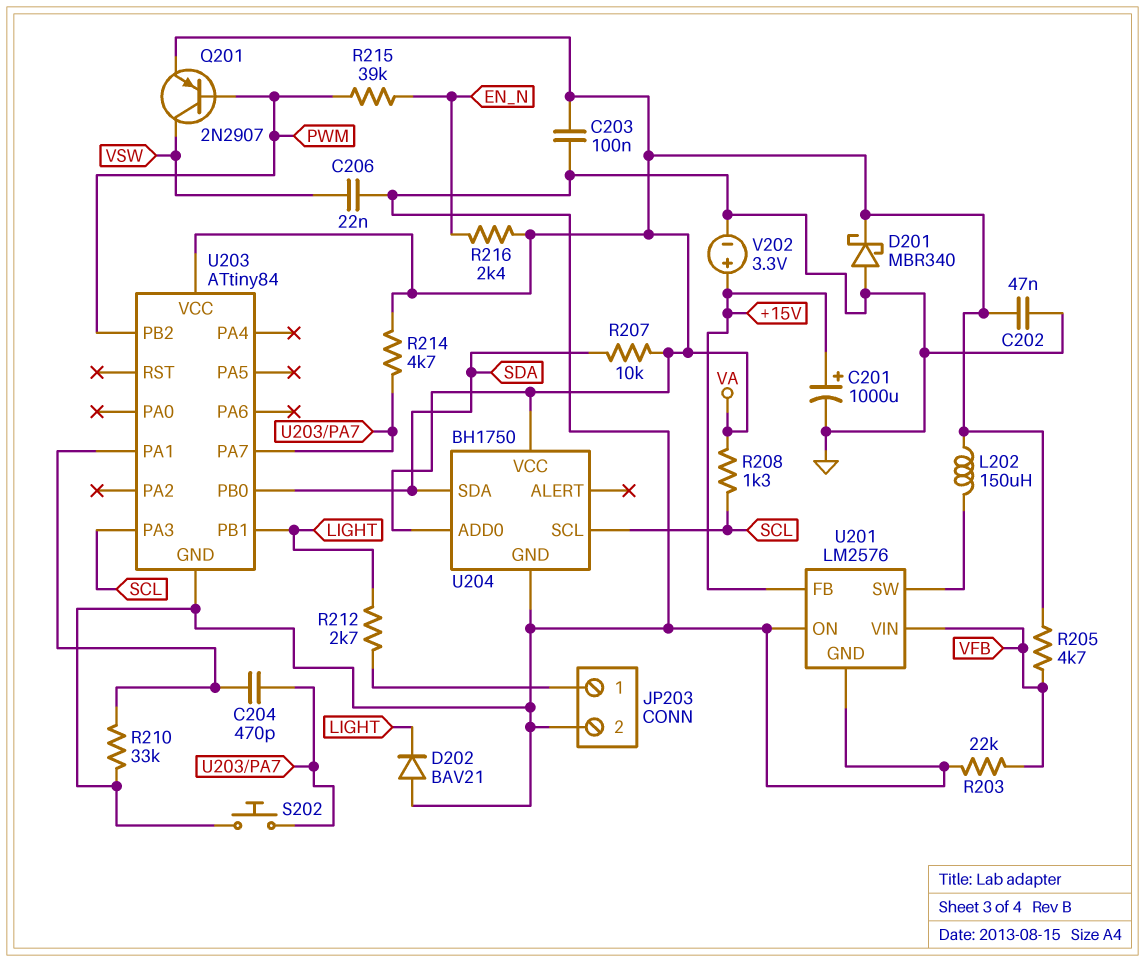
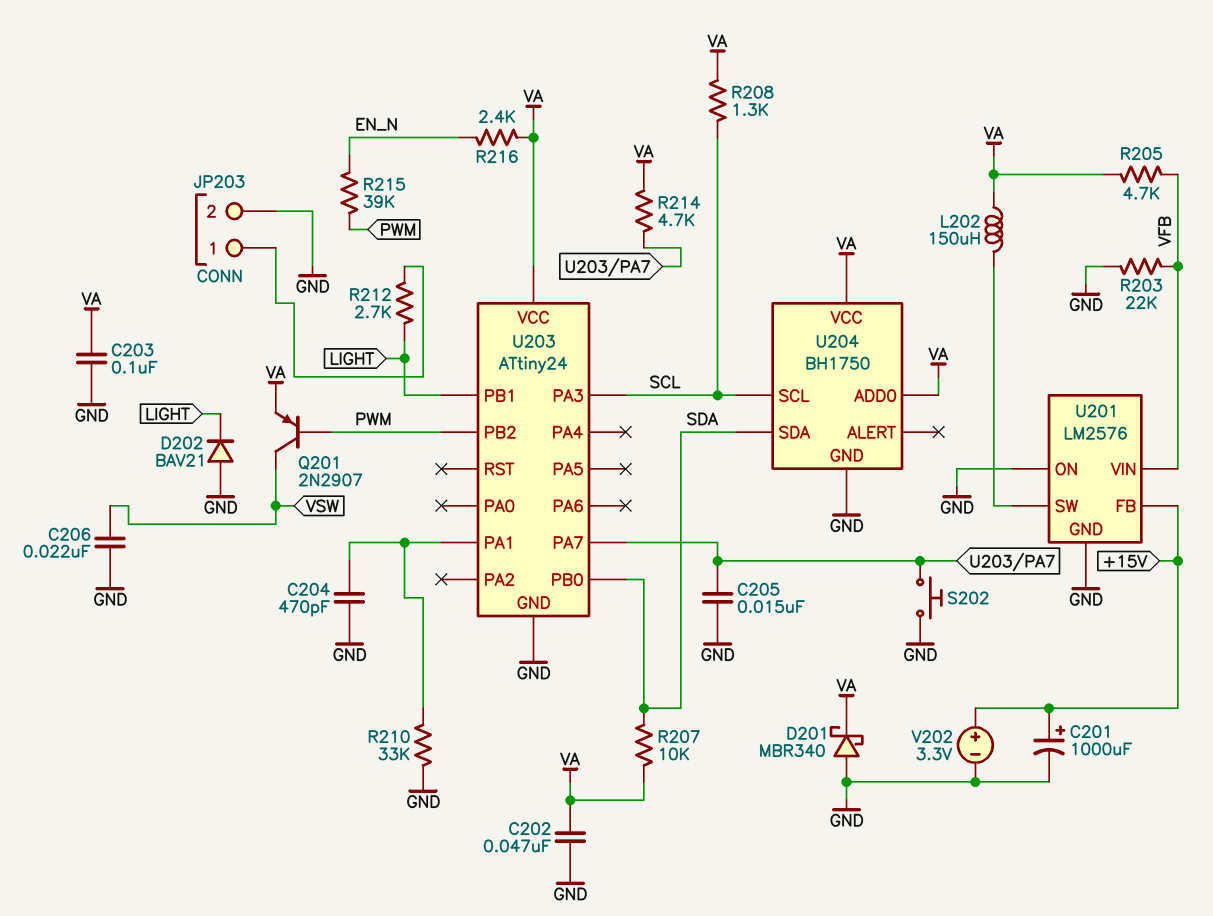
C204: 470pF (U203/PA1, U203/PA7) -> 470pF (GND, U203/PA1)
C205: none -> 15nF (GND, U203/PA7)
U203: ATtiny84 -> ATtiny24

